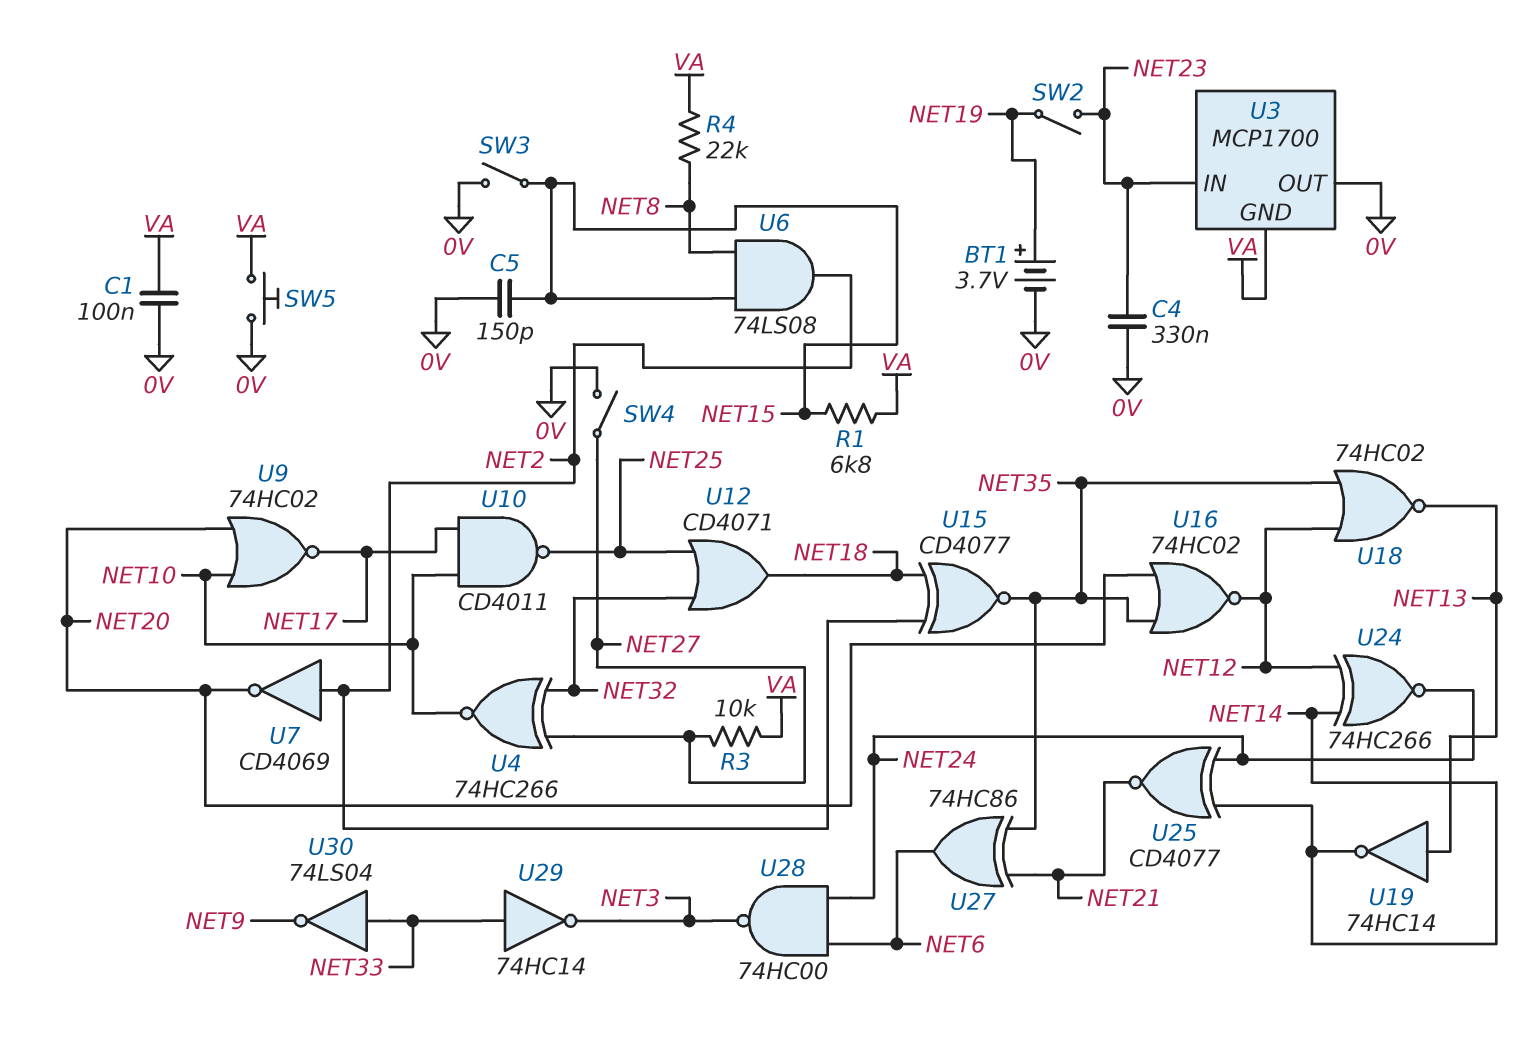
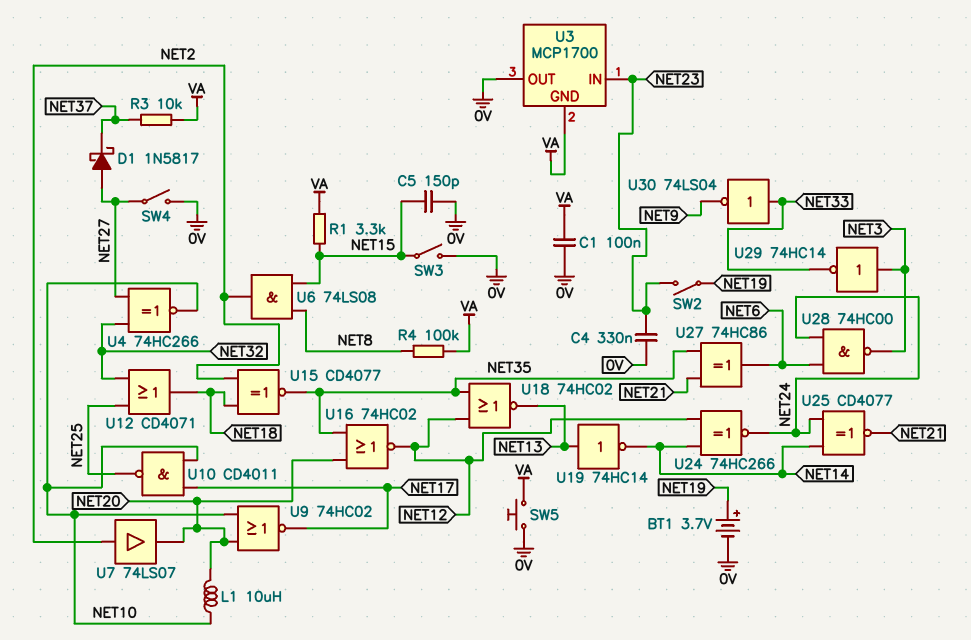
D1: none -> schottky 1N5817 (A NET27, K NET37)
L1: none -> 10uH (NET10, NET20)
R1: 6.8k (NET15, VA) -> 3.3k (NET15, VA)
R3: 10k (NET27, VA) -> 10k (NET37, VA)
R4: 22k (NET8, VA) -> 100k (NET8, VA)
U7: NOT CD4069 (in NET2, out NET20) -> buffer 74LS07 (in NET2, out NET20)
U29: NOT 74HC14 (in NET33, out NET3) -> NOT 74HC14 (in NET3, out NET33)

